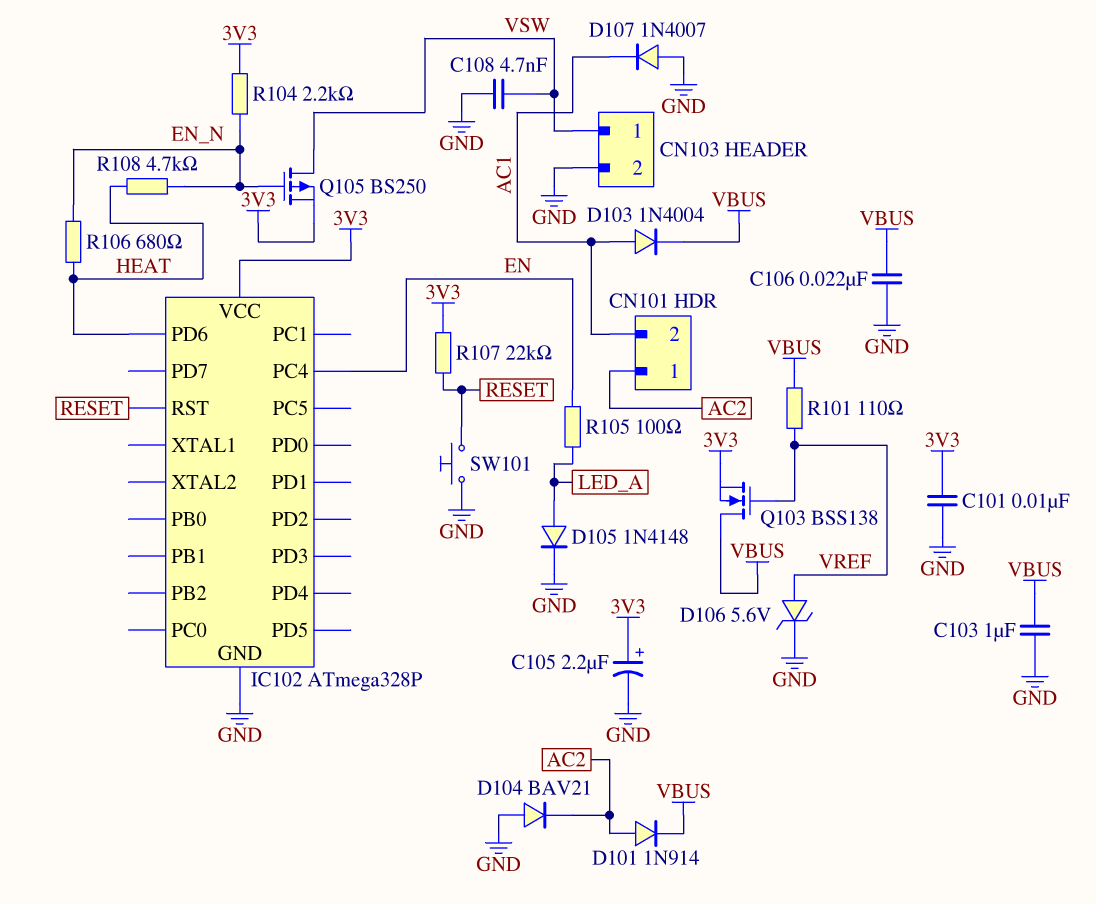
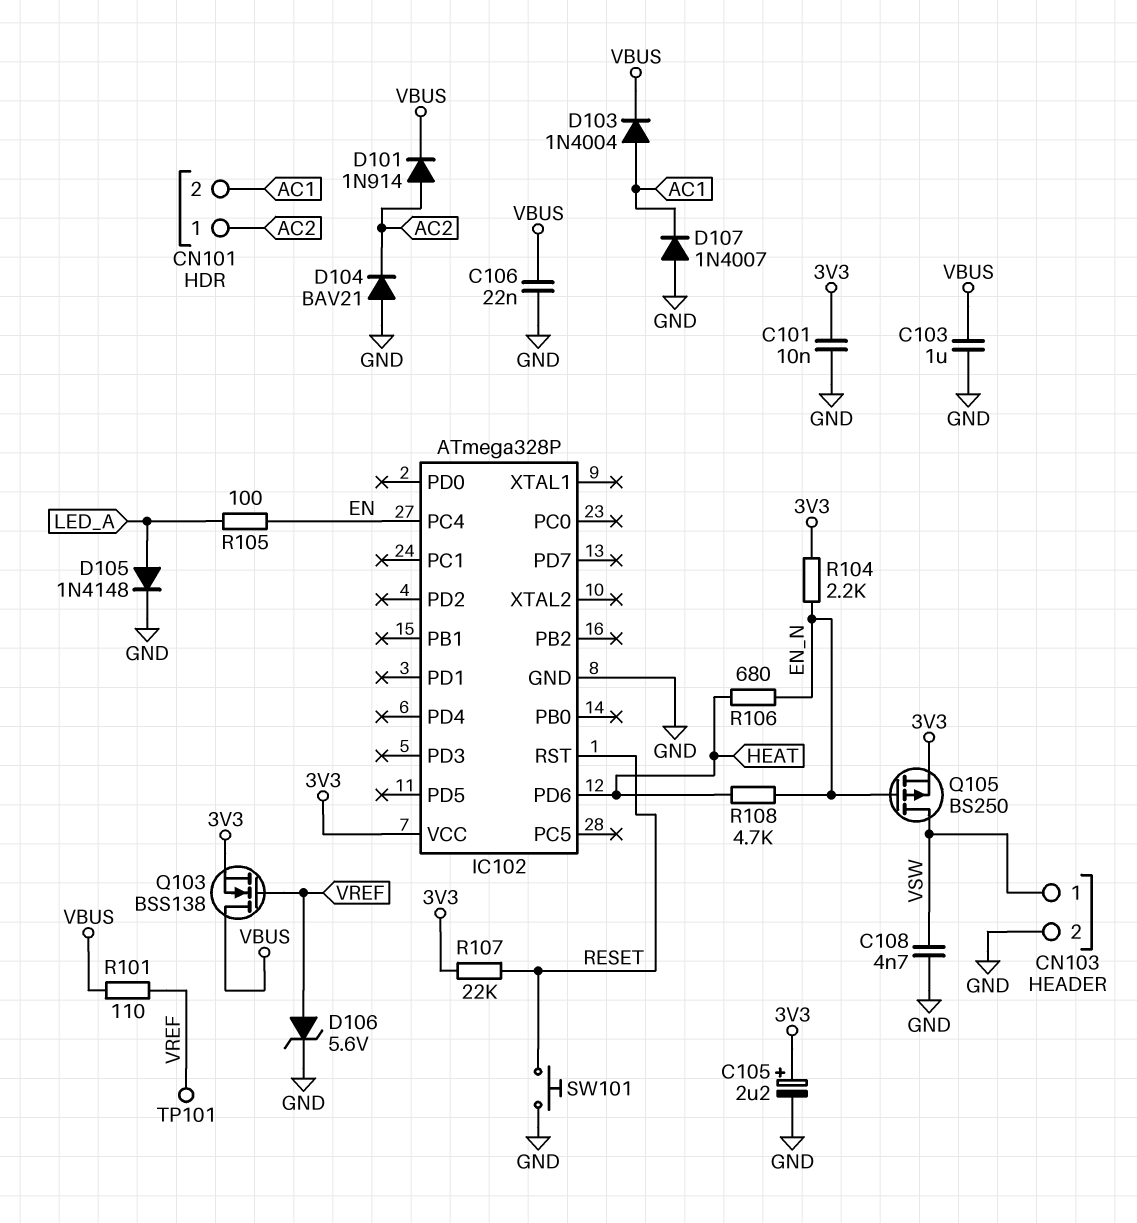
TP101: none -> test point (VREF)

